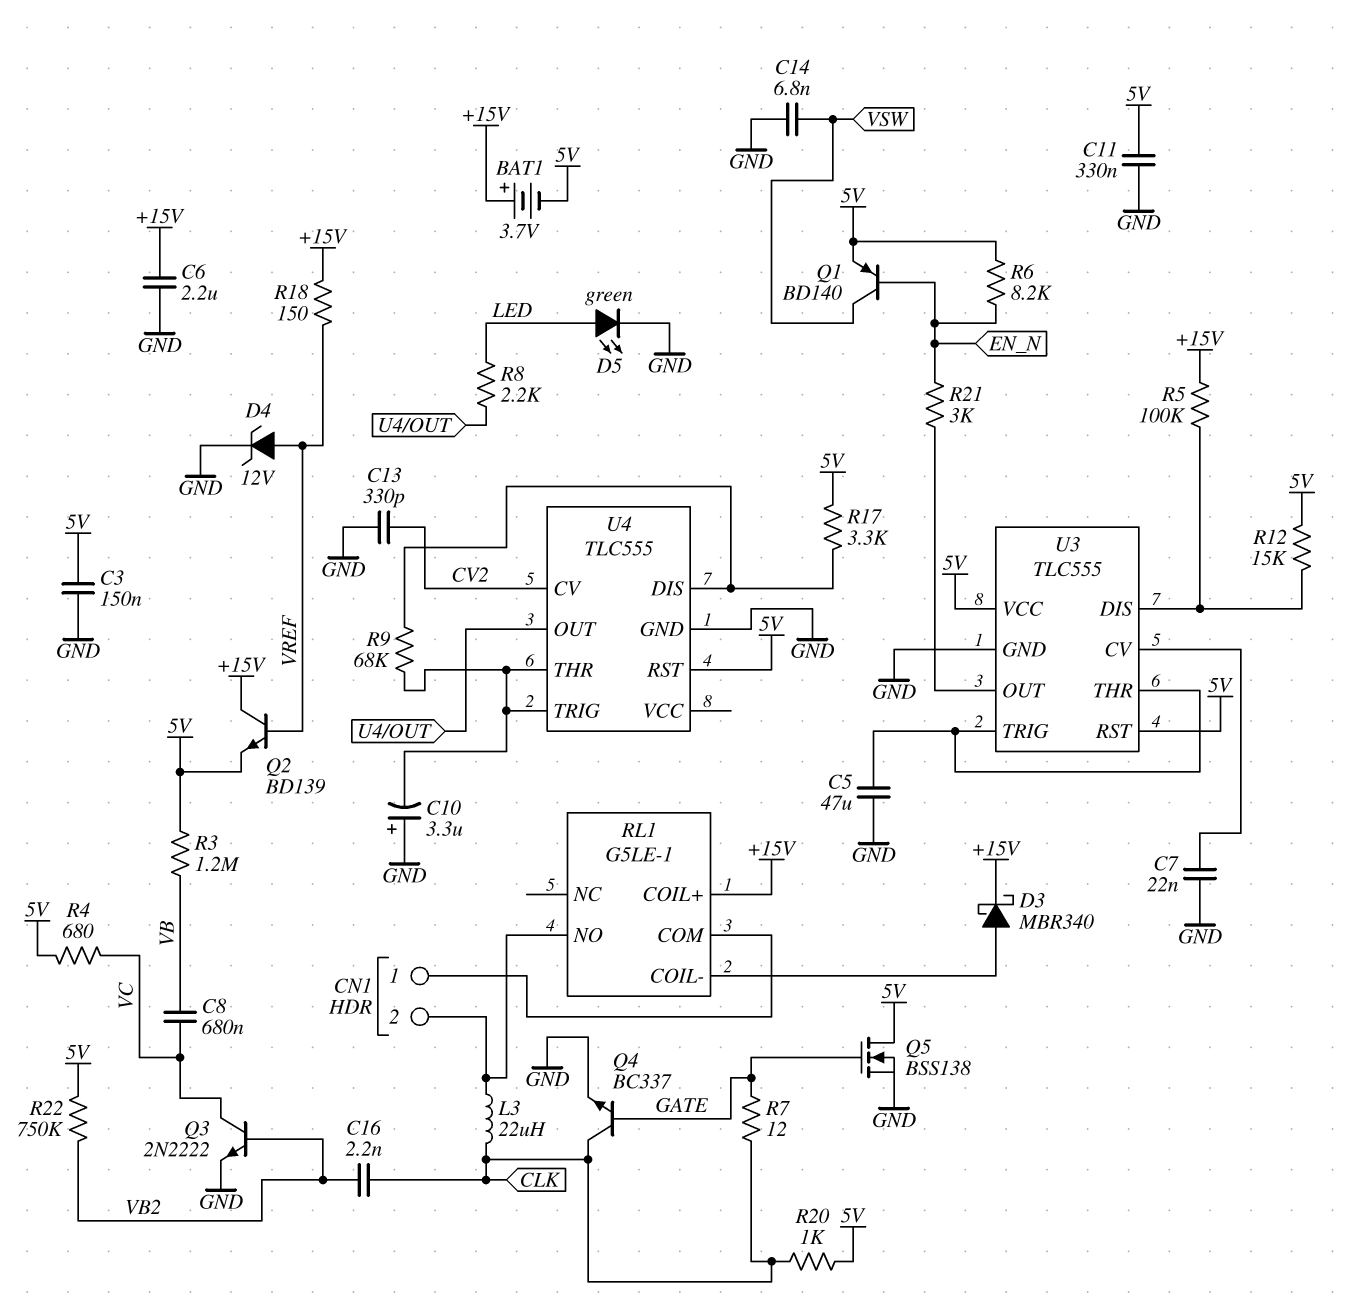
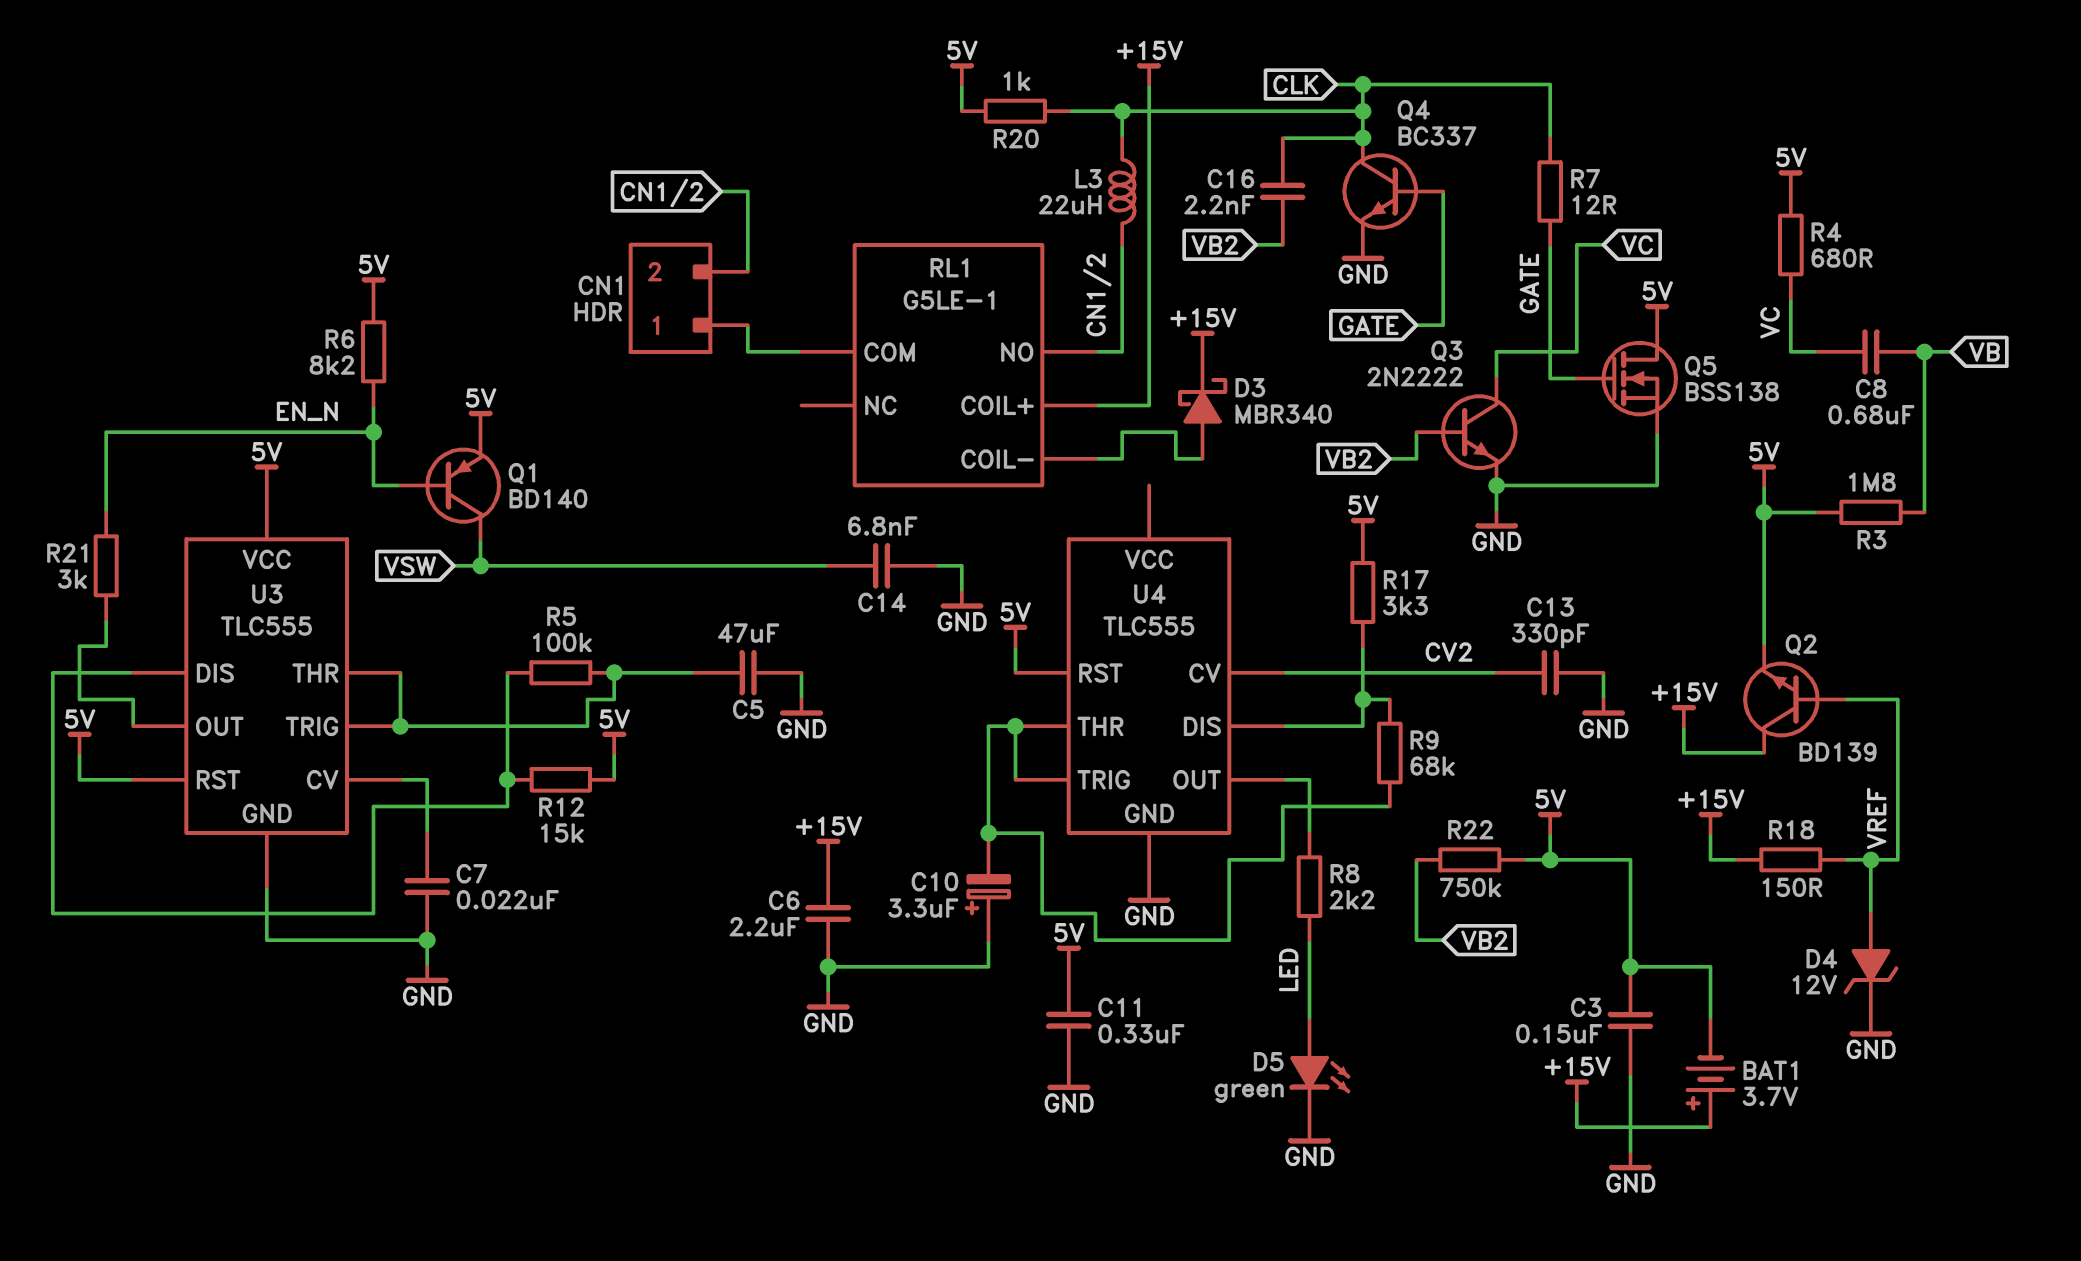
R3: 1.2M (5V, VB) -> 1.8M (5V, VB)
R5: 100k (+15V, U3/DIS) -> 100k (U3/DIS, U3/THR)

